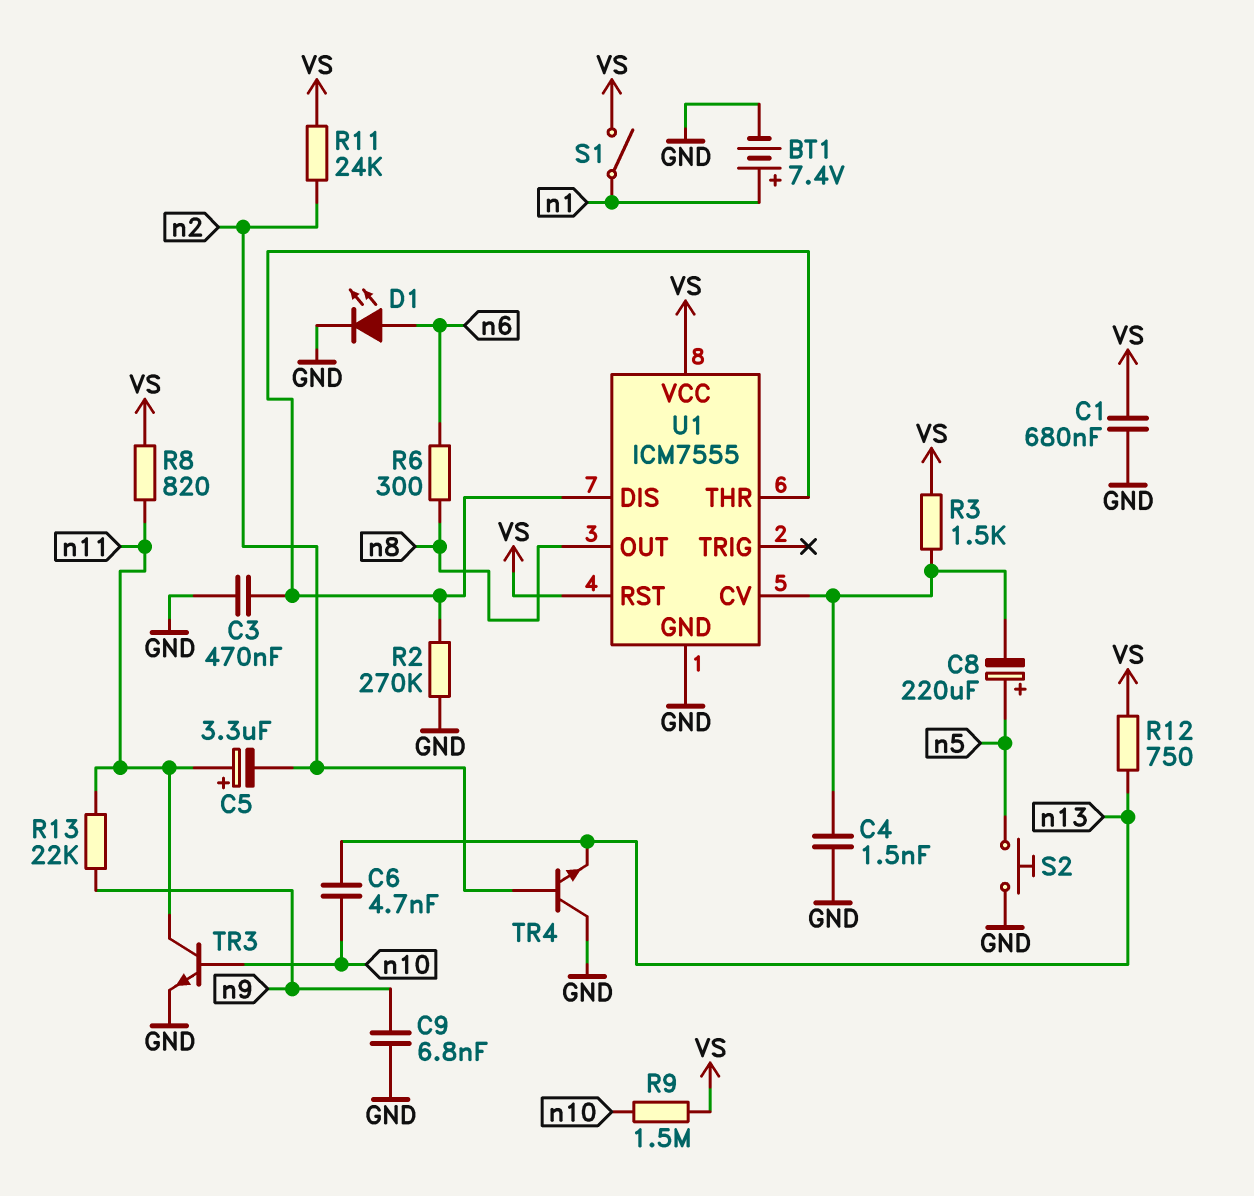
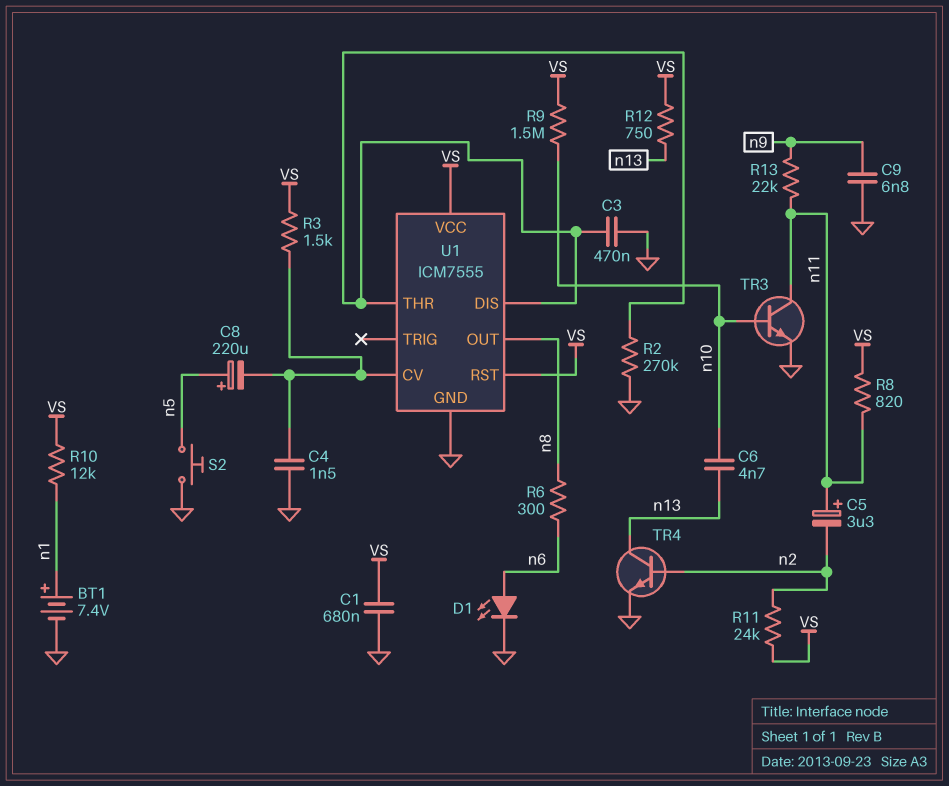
R10: none -> 12k (VS, n1)
S1: switch (VS, n1) -> none
TR4: NPN (B n2, C GND, E n13) -> NPN (B n2, C n13, E GND)

